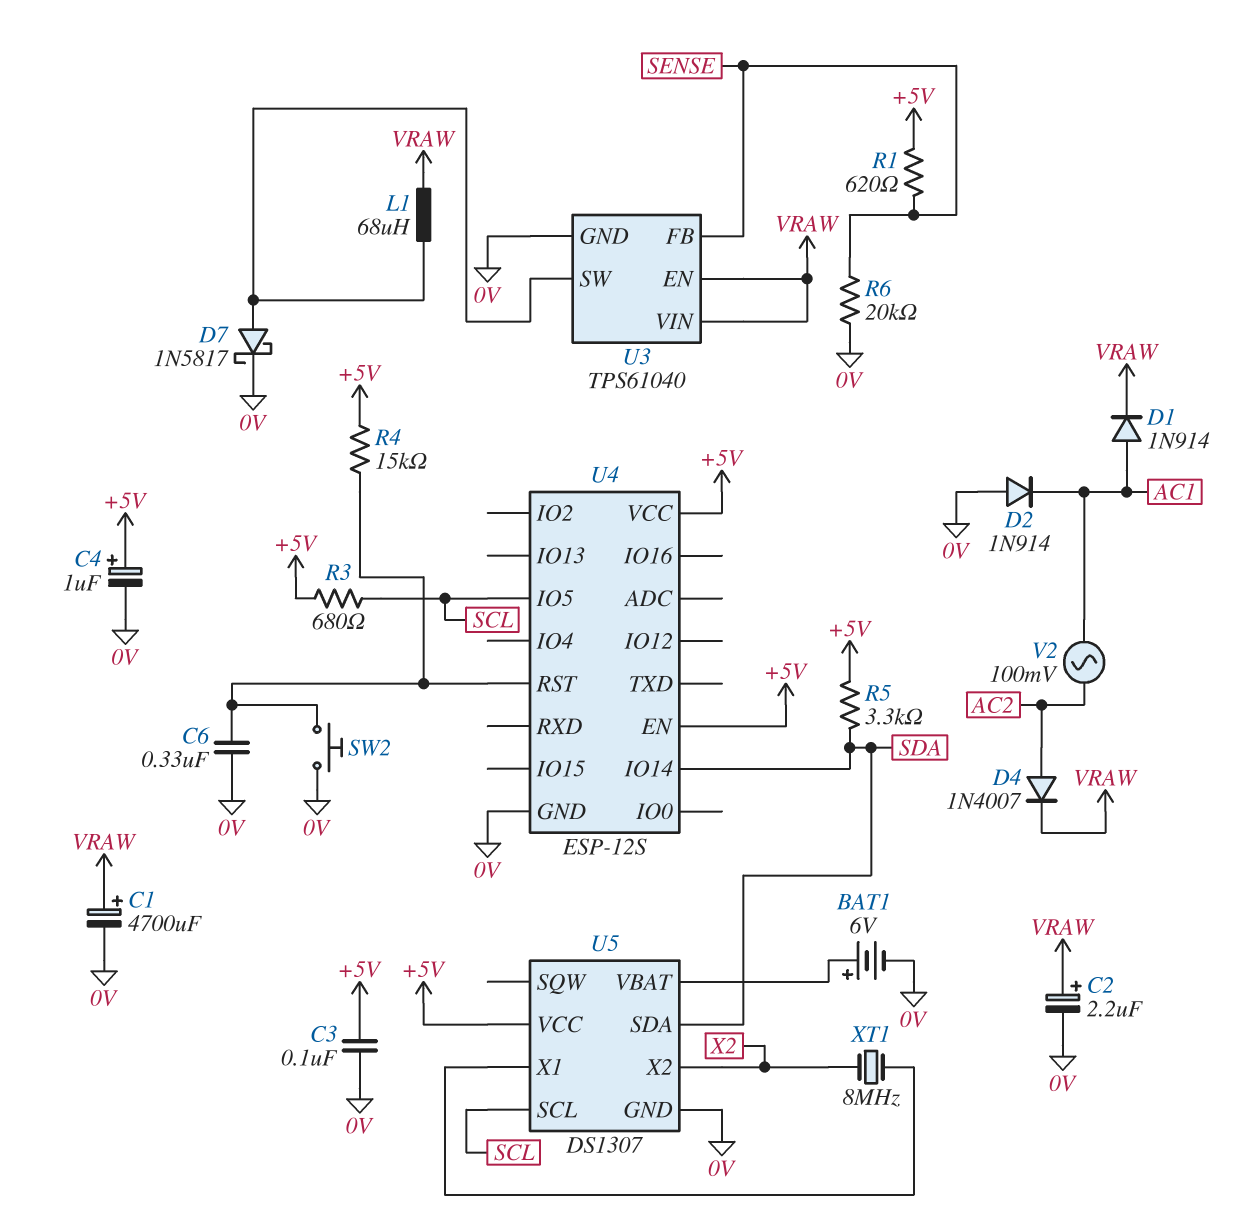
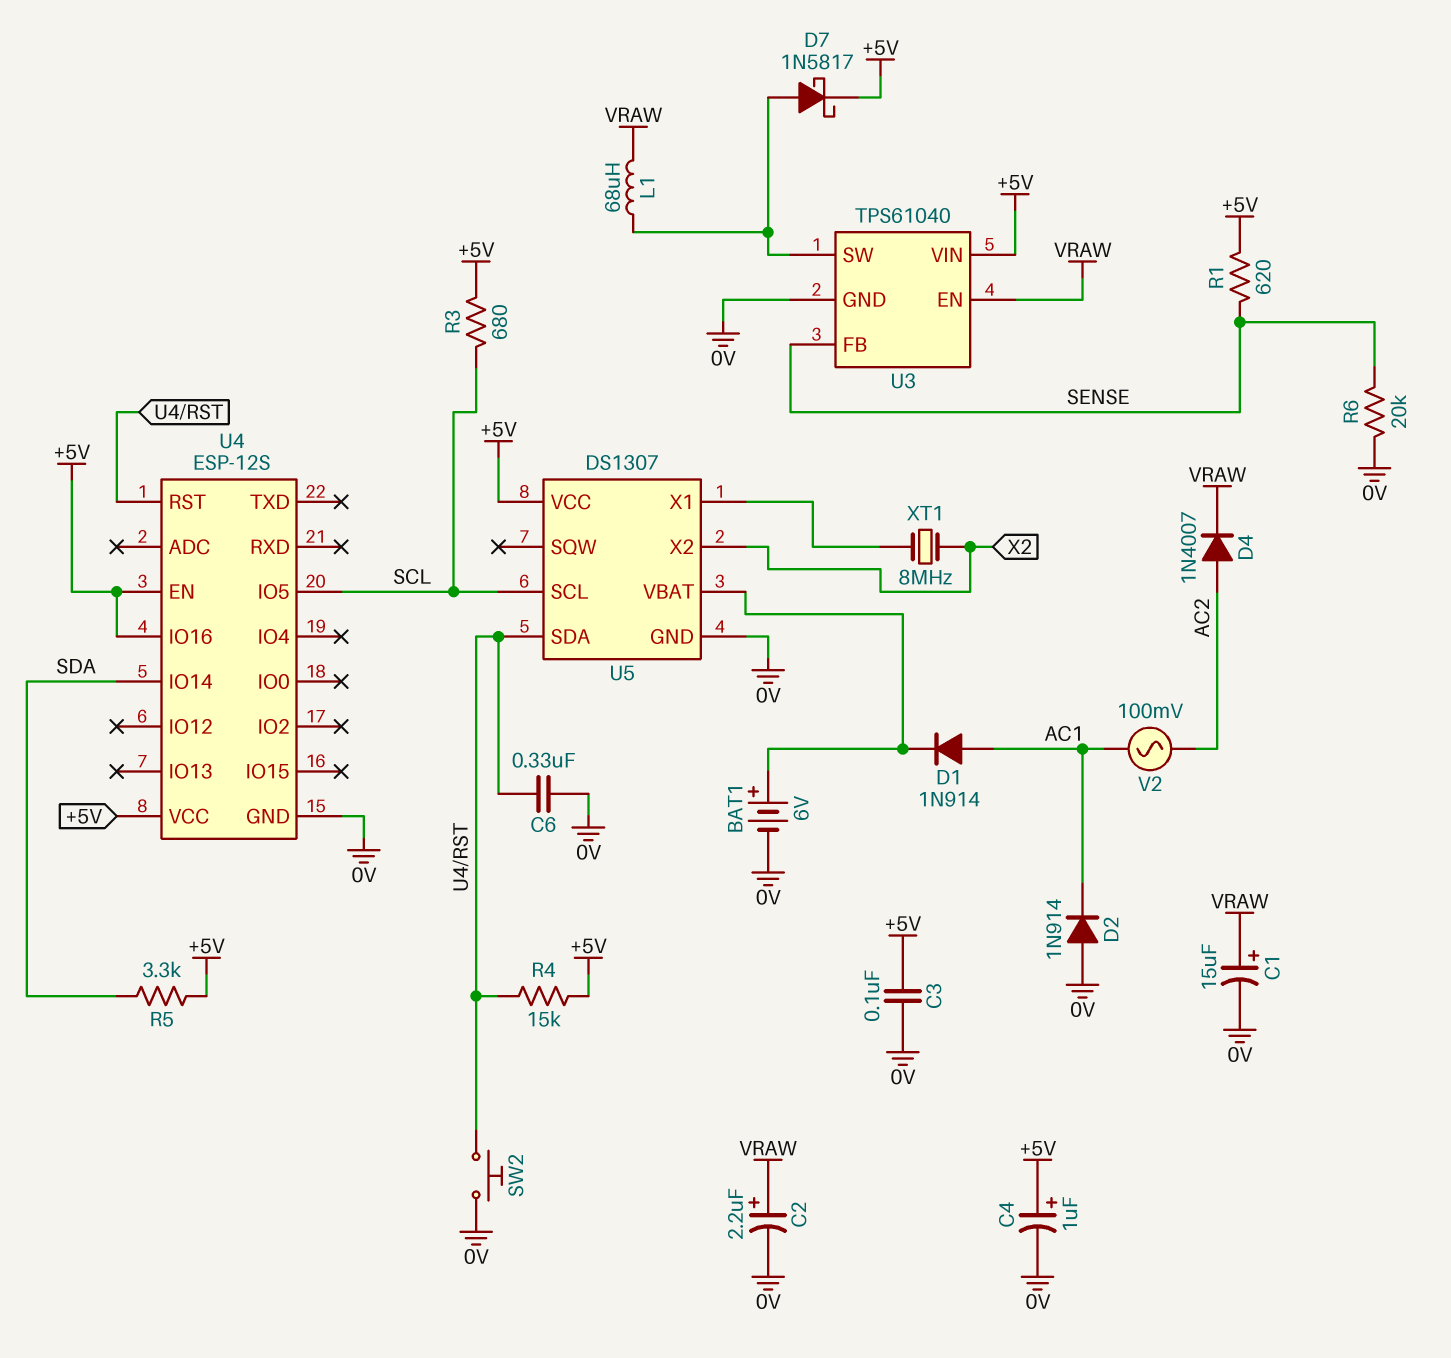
C1: 4700uF (plus VRAW, minus 0V) -> 15uF (plus VRAW, minus 0V)
D1: diode 1N914 (A AC1, K VRAW) -> diode 1N914 (A AC1, K U5/VBAT)
D7: schottky 1N5817 (A U3/SW, K 0V) -> schottky 1N5817 (A U3/SW, K +5V)
U3 pin VIN: VRAW -> +5V
U4 pin IO16: none -> +5V
U5 pin SDA: SDA -> U4/RST

